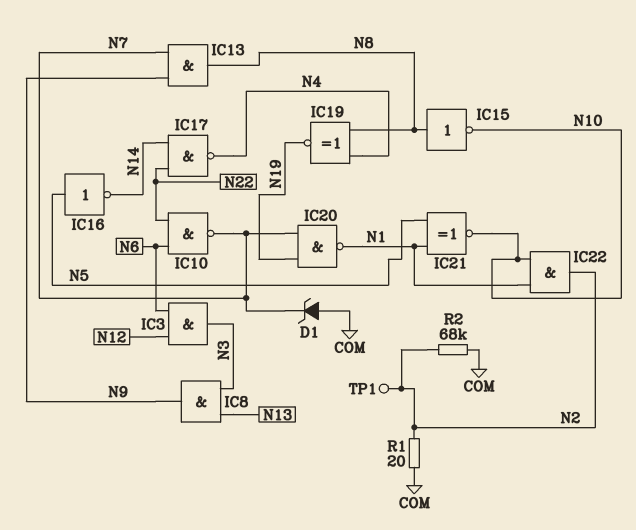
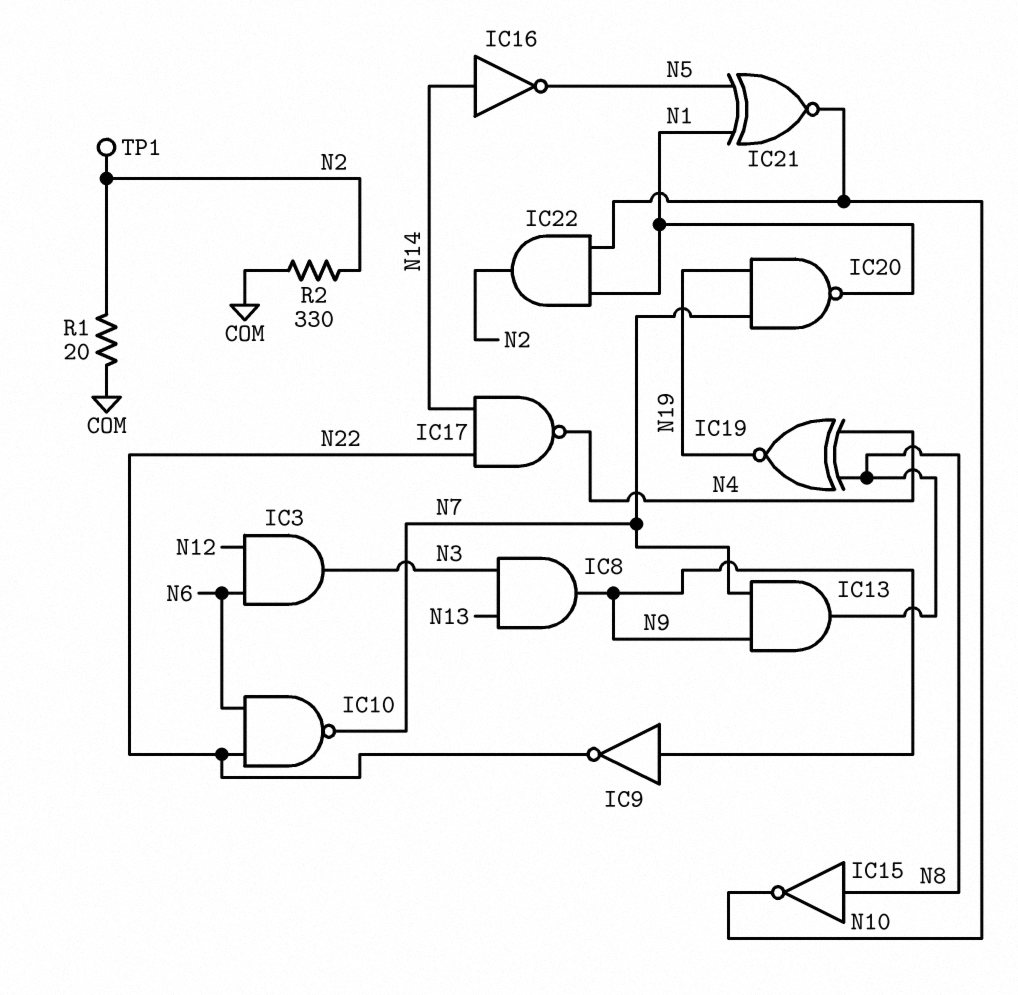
D1: zener (A COM, K N7) -> none
IC9: none -> NOT (in N9, out N22)
IC16: NOT (in N5, out N14) -> NOT (in N14, out N5)
R2: 68k (COM, N2) -> 330 (COM, N2)

